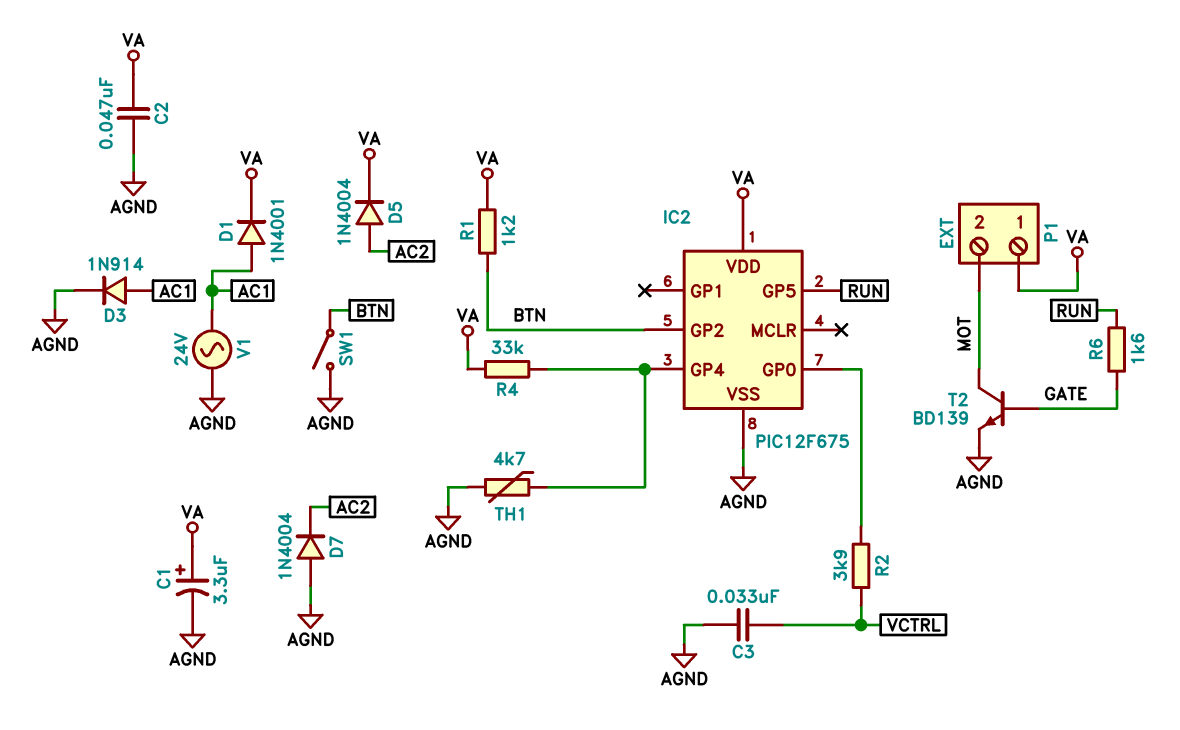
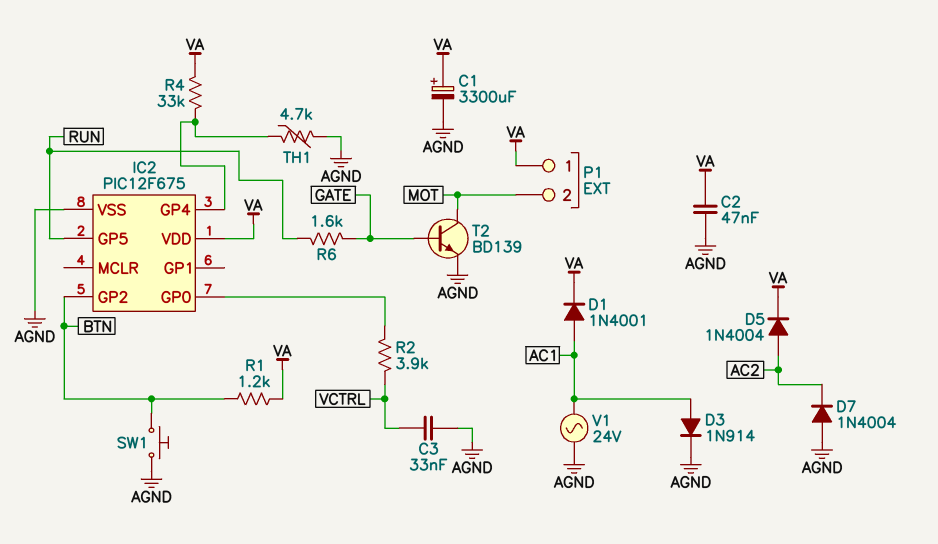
C1: 3.3uF (plus VA, minus AGND) -> 3300uF (plus VA, minus AGND)
SW1: switch (AGND, BTN) -> button (AGND, BTN)

